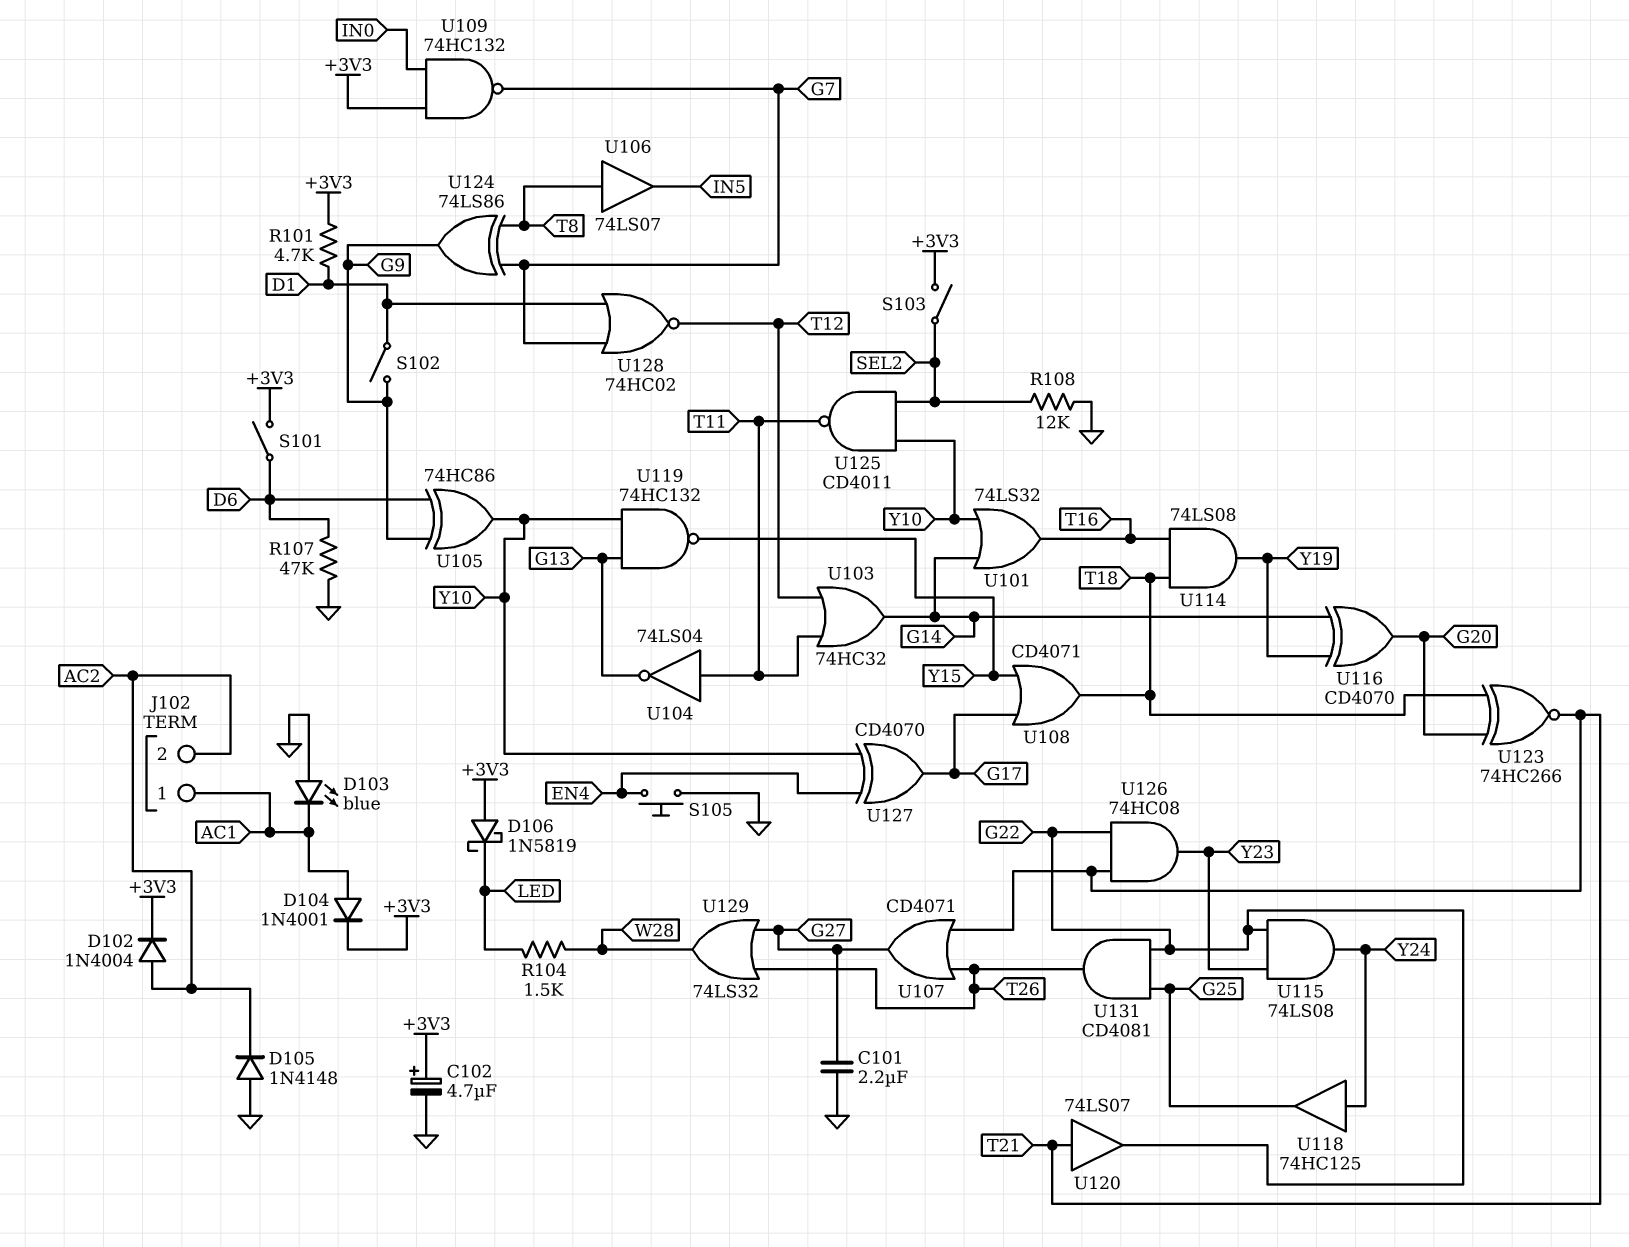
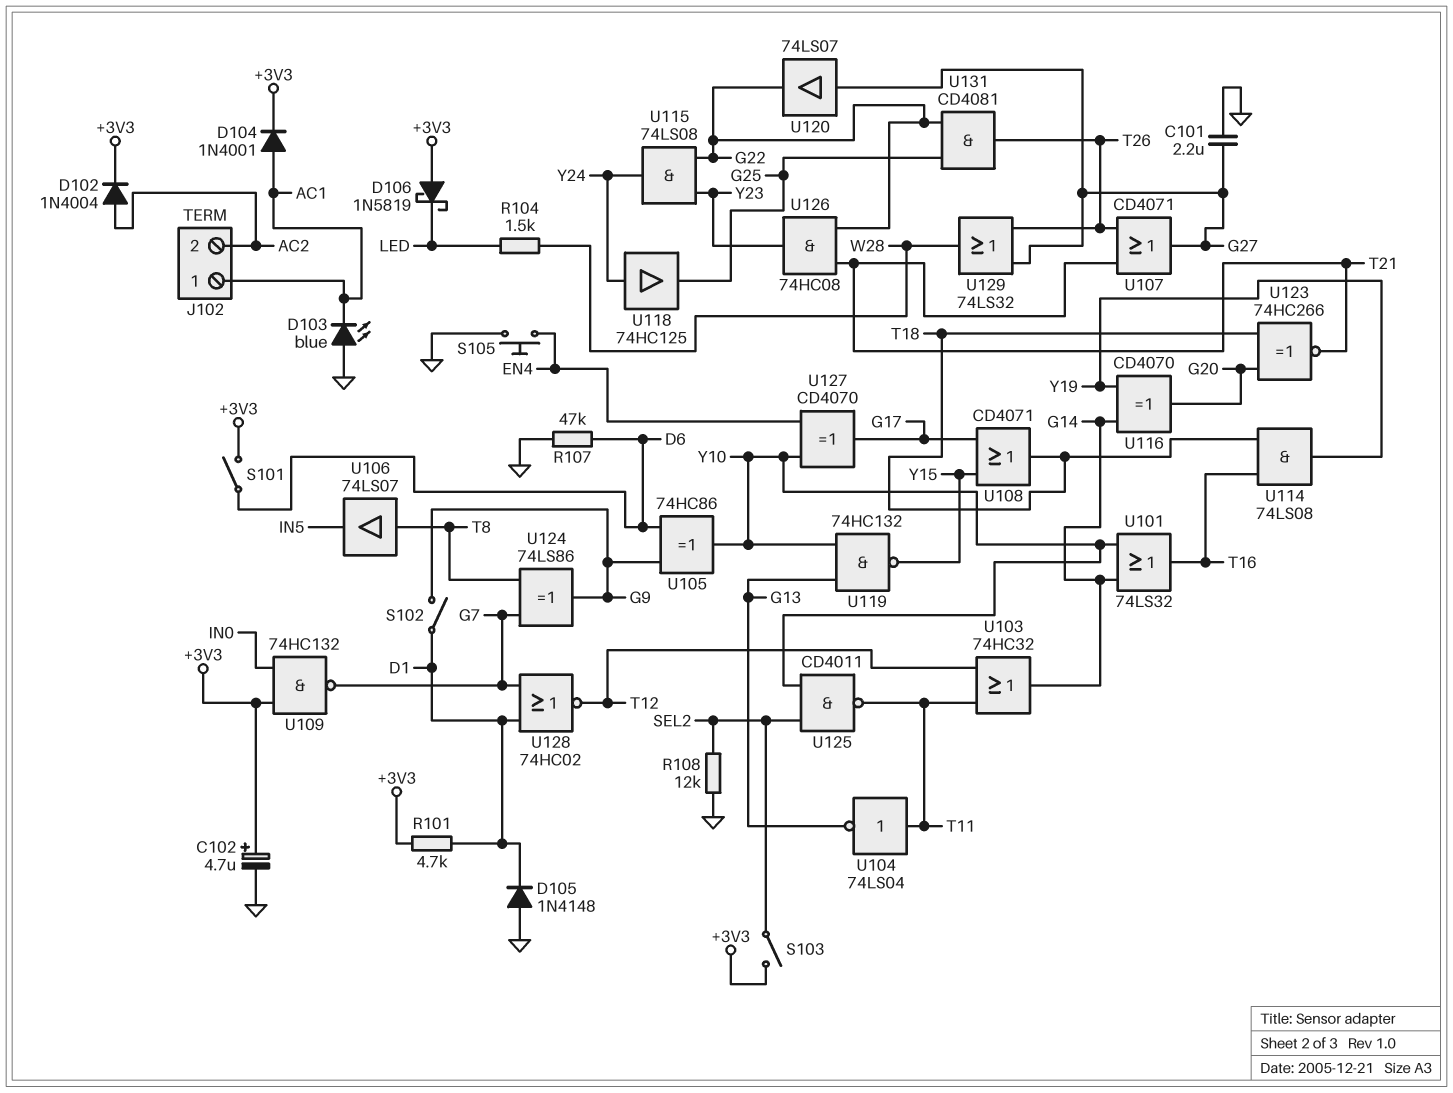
D105: diode 1N4148 (A GND, K AC2) -> diode 1N4148 (A GND, K D1)
U120: buffer 74LS07 (in T21, out G22) -> buffer 74LS07 (in G27, out G22)

